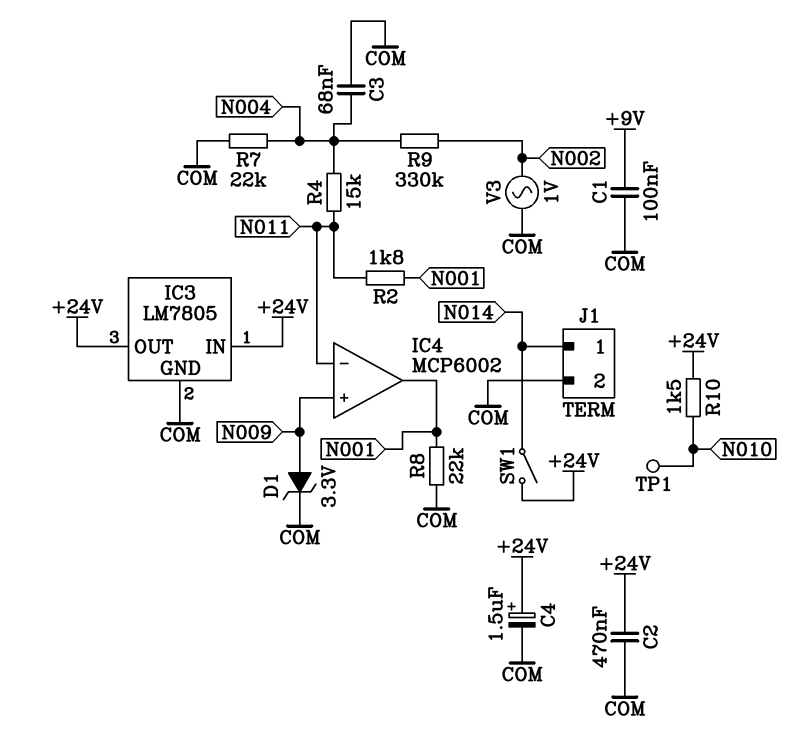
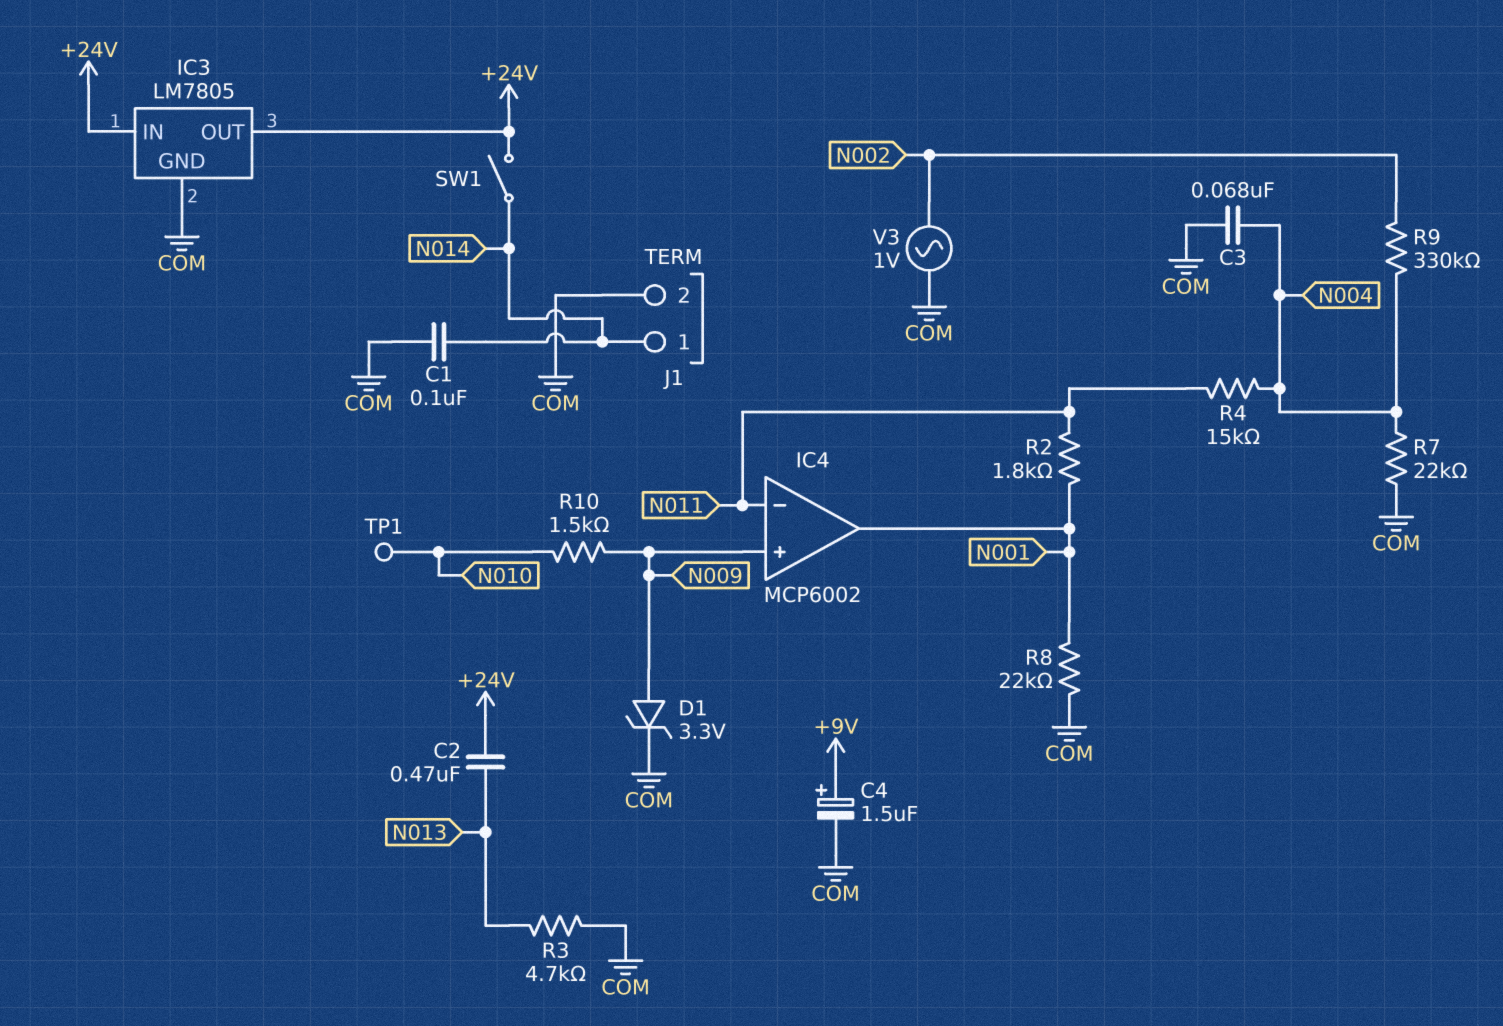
C1: 100nF (+9V, COM) -> 100nF (COM, N014)
C2: 470nF (+24V, COM) -> 470nF (+24V, N013)
C4: 1.5uF (plus +24V, minus COM) -> 1.5uF (plus +9V, minus COM)
R3: none -> 4.7k (COM, N013)
R10: 1.5k (+24V, N010) -> 1.5k (N009, N010)

